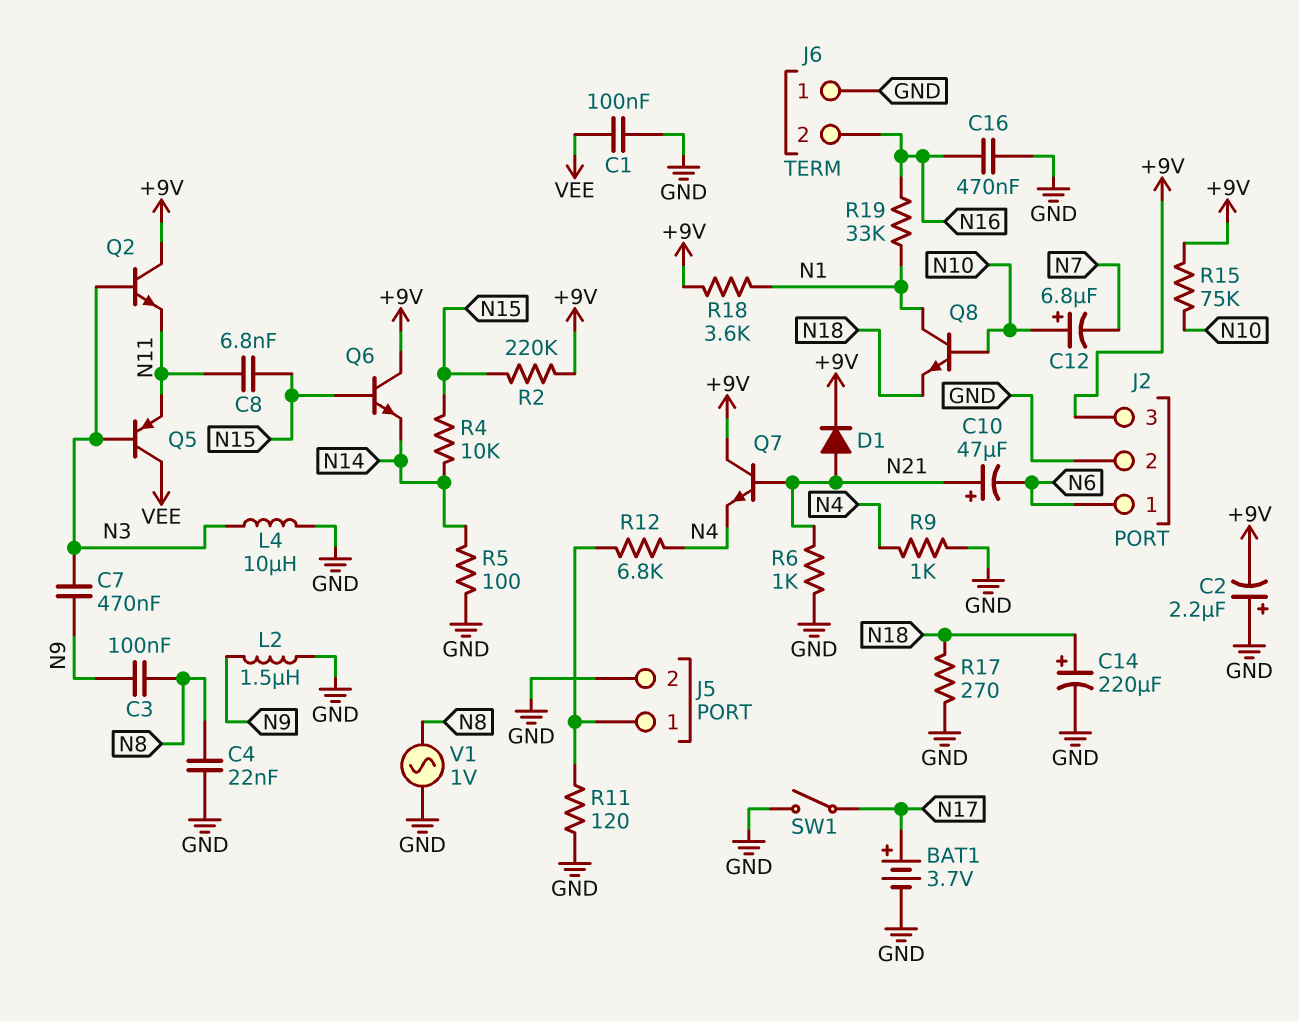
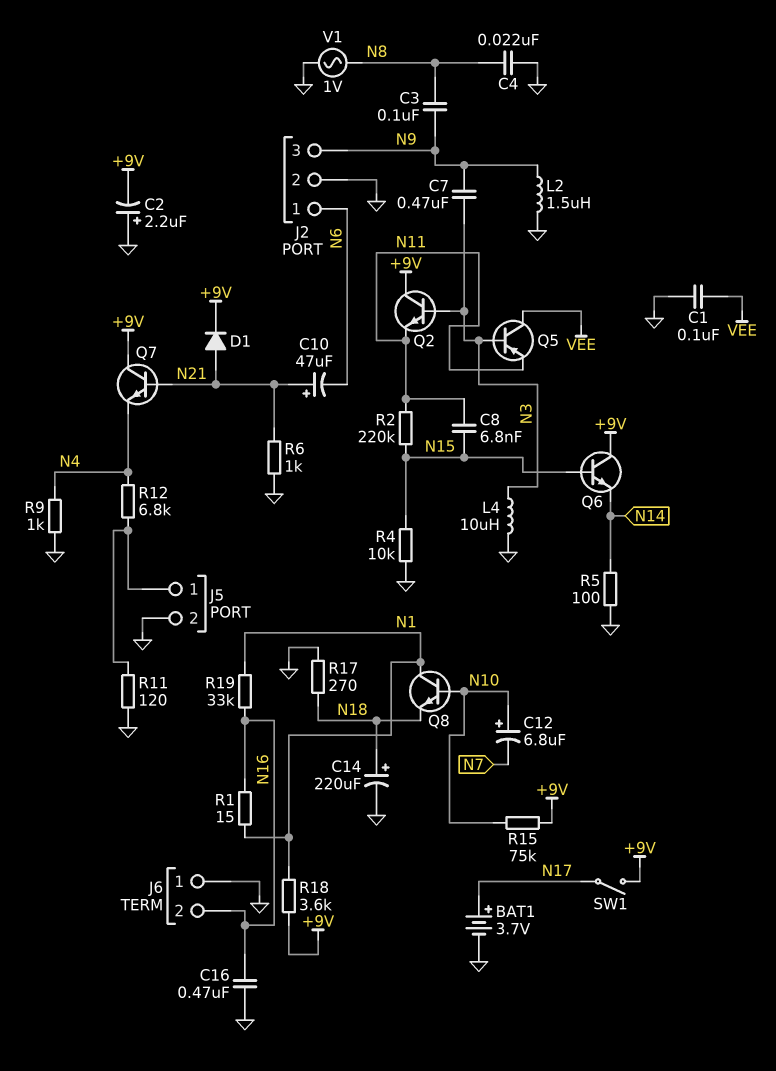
J2 pin 3: +9V -> N9
R1: none -> 15 (N1, N16)
R2: 220k (+9V, N15) -> 220k (N11, N15)
R4: 10k (N14, N15) -> 10k (GND, N15)
SW1: switch (GND, N17) -> switch (+9V, N17)

